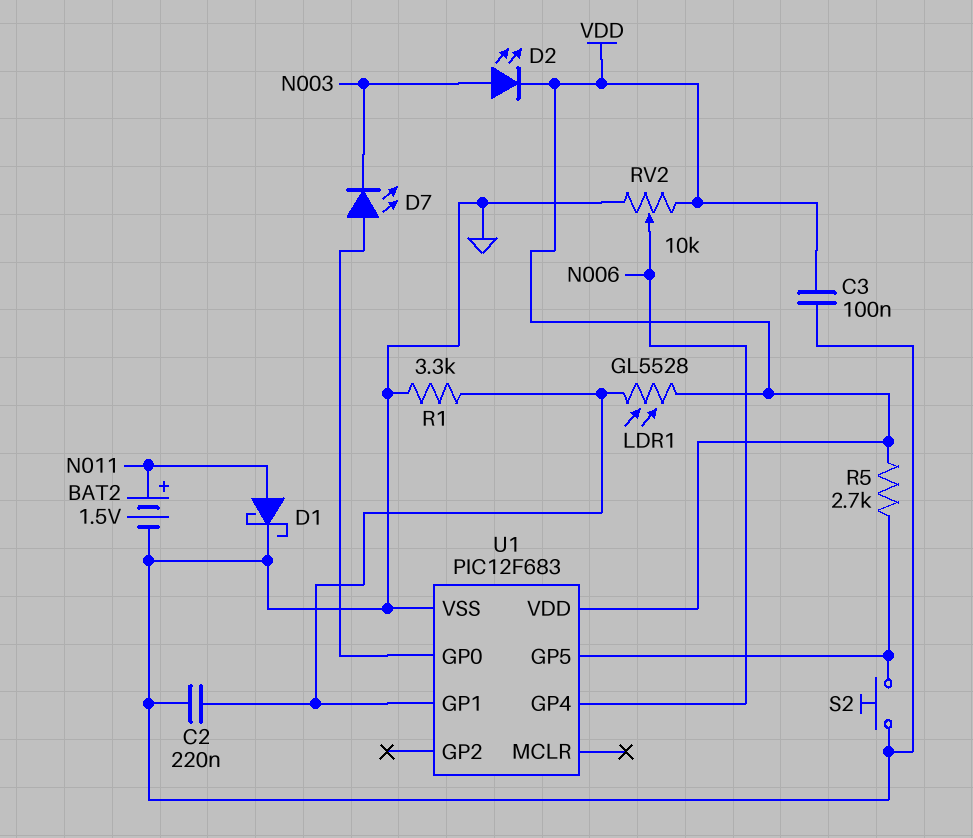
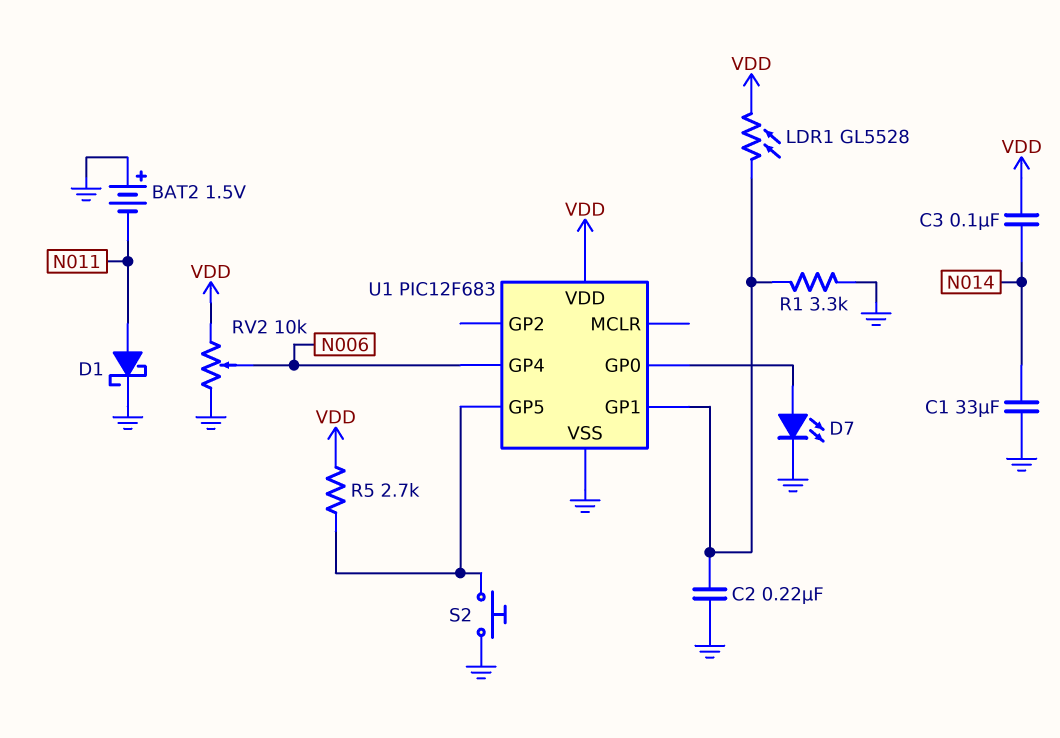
BAT2: 1.5V (plus N011, minus GND) -> 1.5V (plus GND, minus N011)
C1: none -> 33uF (GND, N014)
C3: 100nF (GND, VDD) -> 100nF (N014, VDD)
D2: LED (A N003, K VDD) -> none
D7: LED (A U1/GP0, K N003) -> LED (A U1/GP0, K GND)

